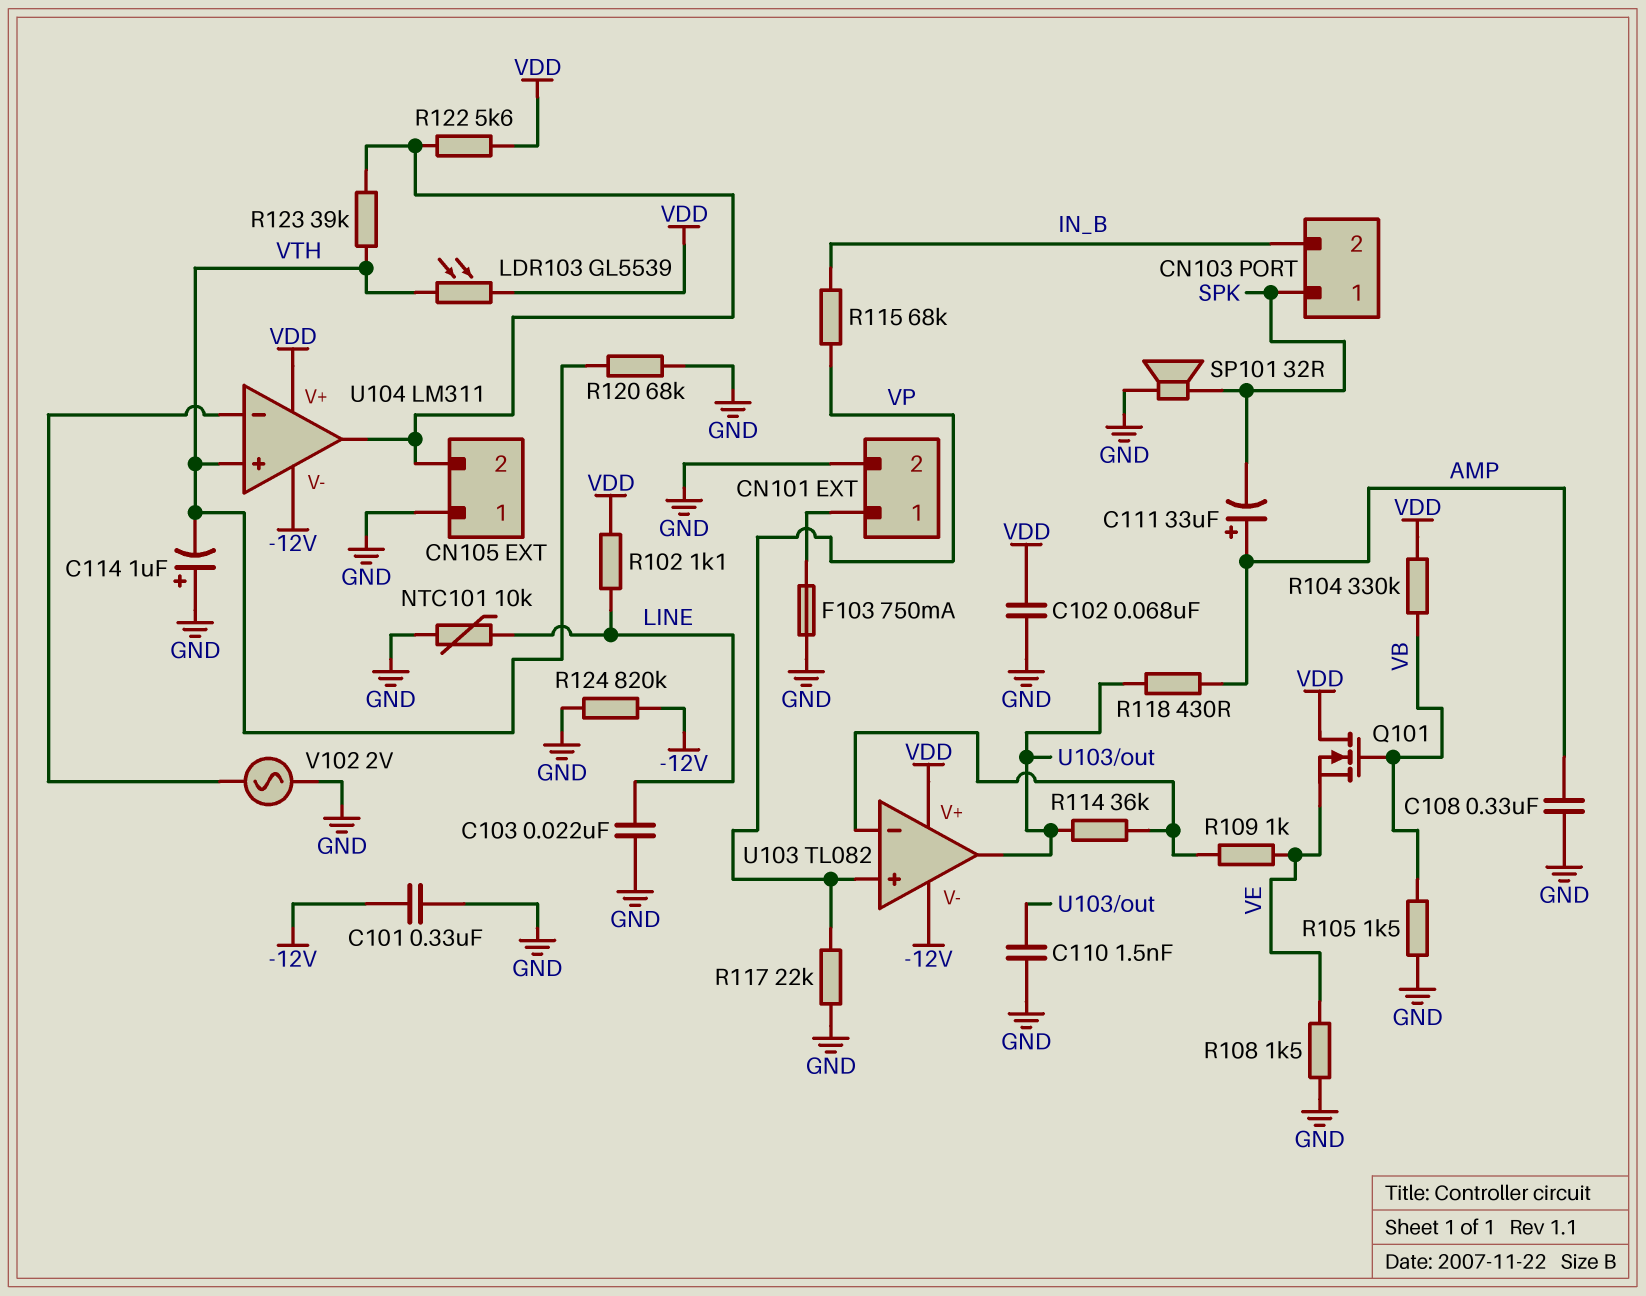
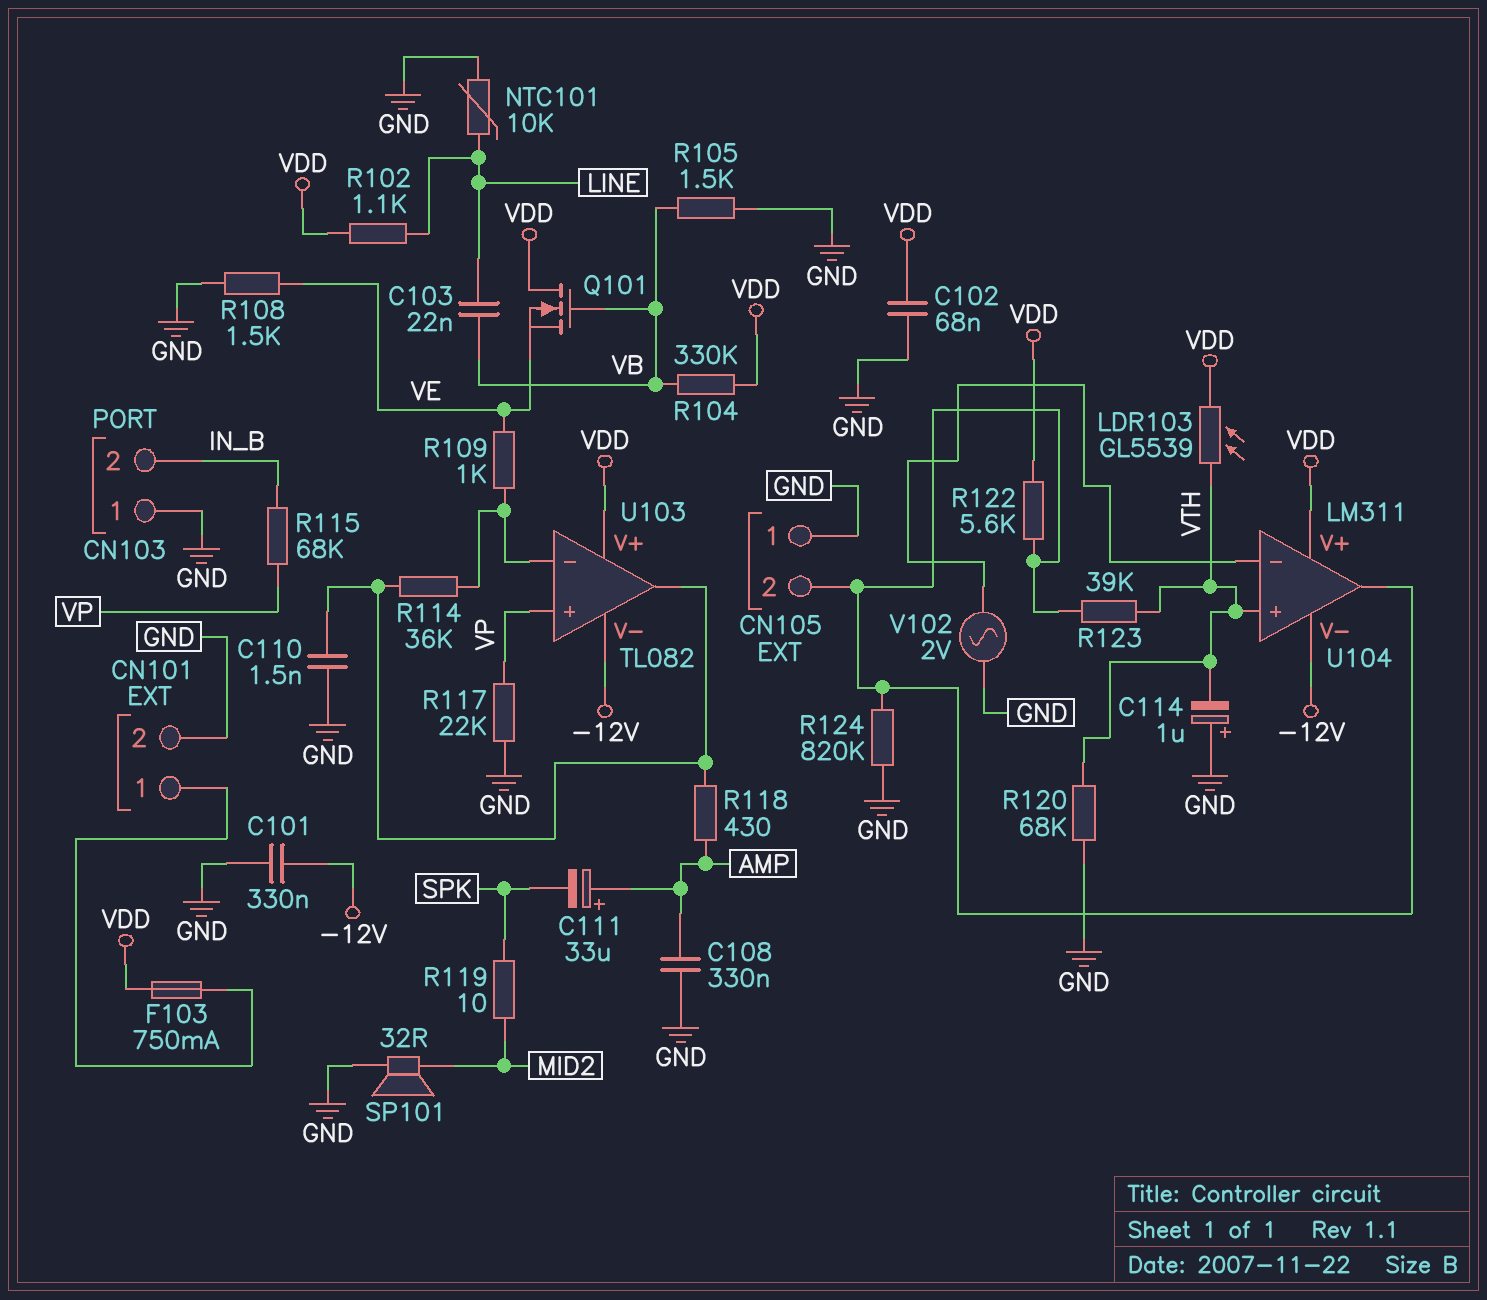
C103: 22nF (GND, LINE) -> 22nF (LINE, VB)
CN103 pin 1: SPK -> GND
F103: 750mA (CN101/1, GND) -> 750mA (CN101/1, VDD)
R119: none -> 10 (MID2, SPK)
R124: 820k (-12V, GND) -> 820k (CN105/2, GND)
SP101: speaker 32R (GND, SPK) -> speaker 32R (GND, MID2)

